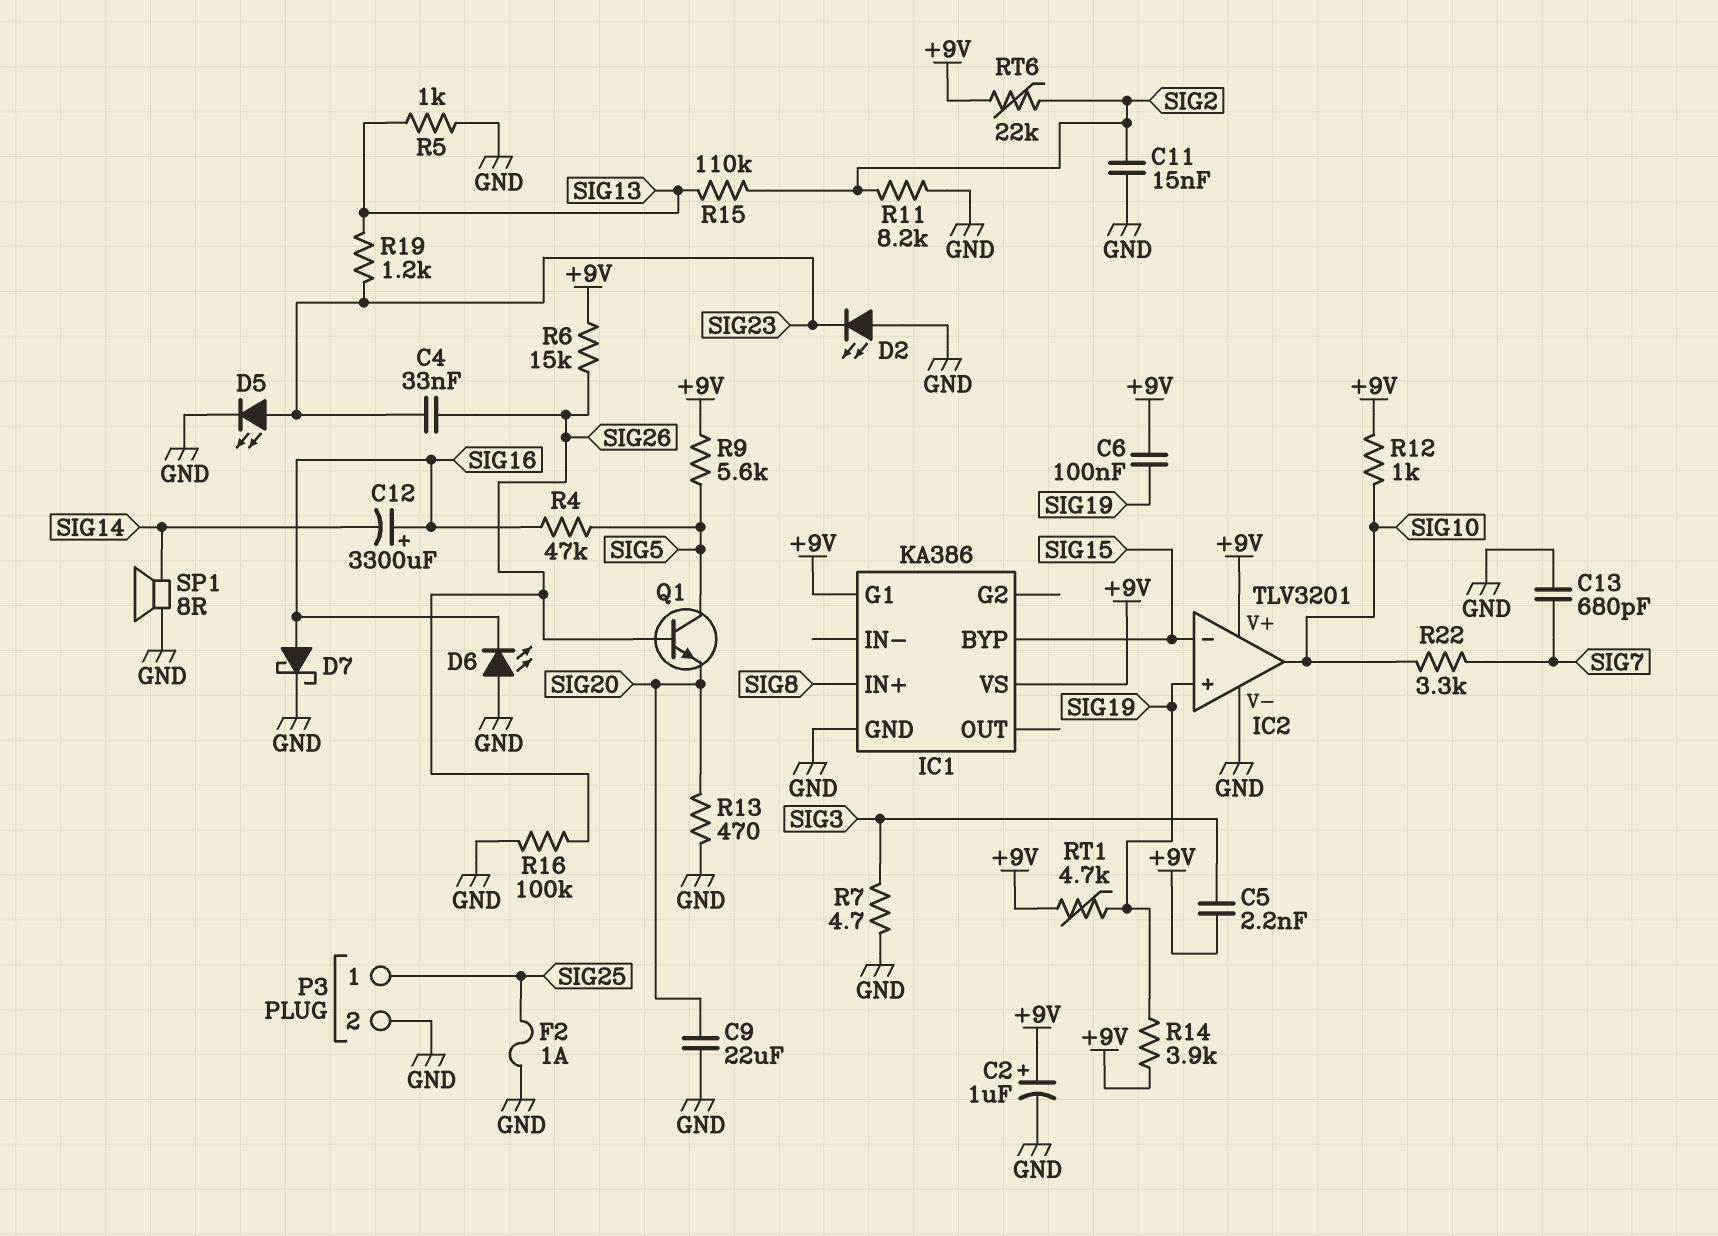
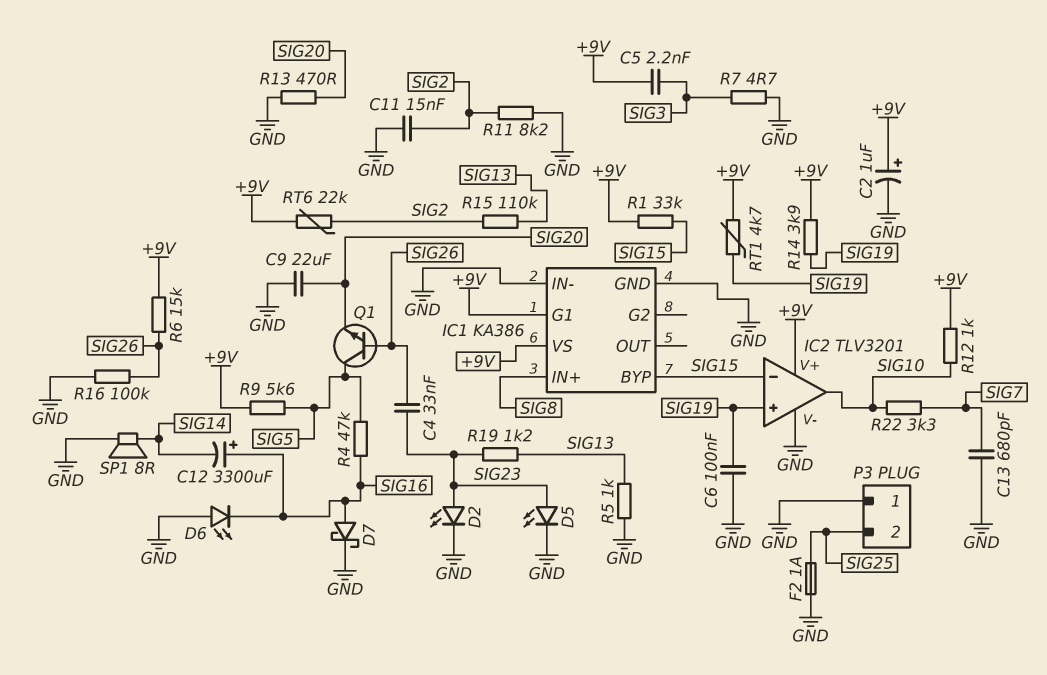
C6: 100nF (+9V, SIG19) -> 100nF (GND, SIG19)
D2: LED (A GND, K SIG23) -> LED (A SIG23, K GND)
IC1 pin IN-: none -> GND
P3 pin 1: SIG25 -> GND
P3 pin 2: GND -> SIG25
R1: none -> 33k (+9V, SIG15)

